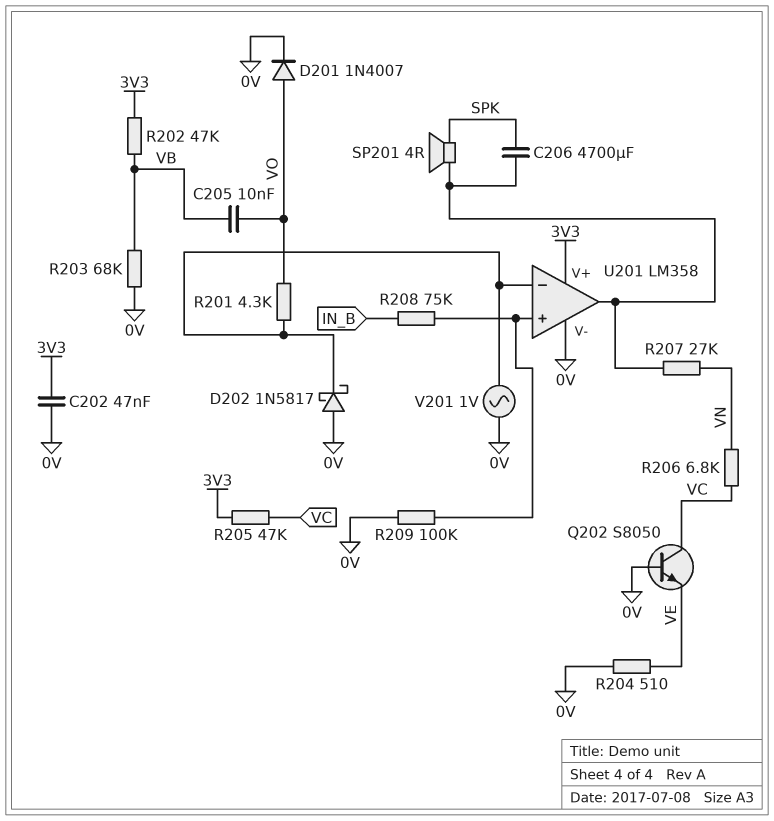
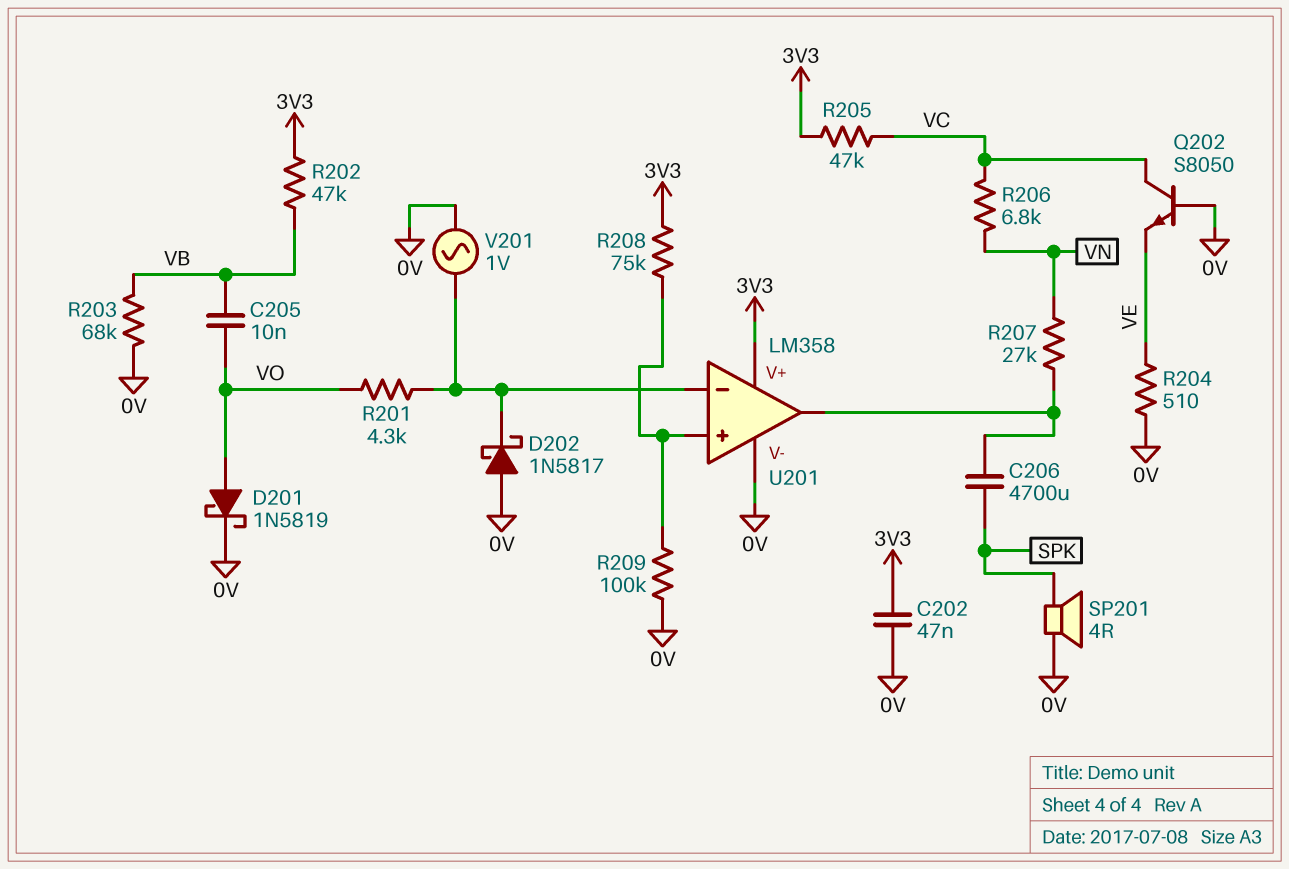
D201: diode 1N4007 (A VO, K 0V) -> schottky 1N5819 (A VO, K 0V)
R208: 75k (IN_B, U201/in+) -> 75k (3V3, U201/in+)
SP201: speaker 4R (SPK, U201/out) -> speaker 4R (0V, SPK)

